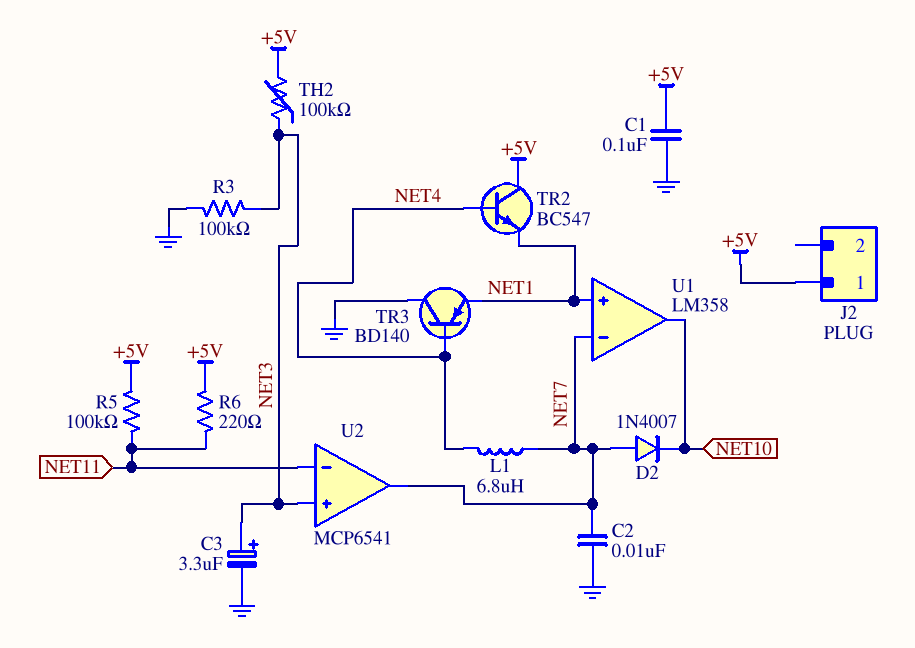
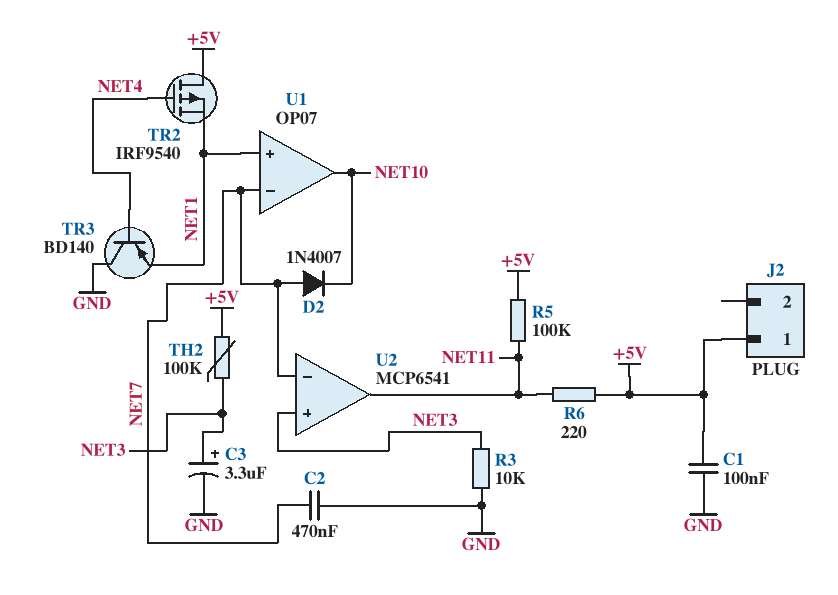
C2: 10nF (GND, NET7) -> 470nF (GND, NET7)
L1: 6.8uH (NET4, NET7) -> none
R3: 100k (GND, NET3) -> 10k (GND, NET3)
TR2: NPN BC547 (B NET4, C +5V, E NET1) -> PMOS IRF9540 (G NET4, D +5V, S NET1)
U1: LM358 -> OP07
U2 pin in-: NET11 -> NET7
U2 pin out: NET7 -> NET11

